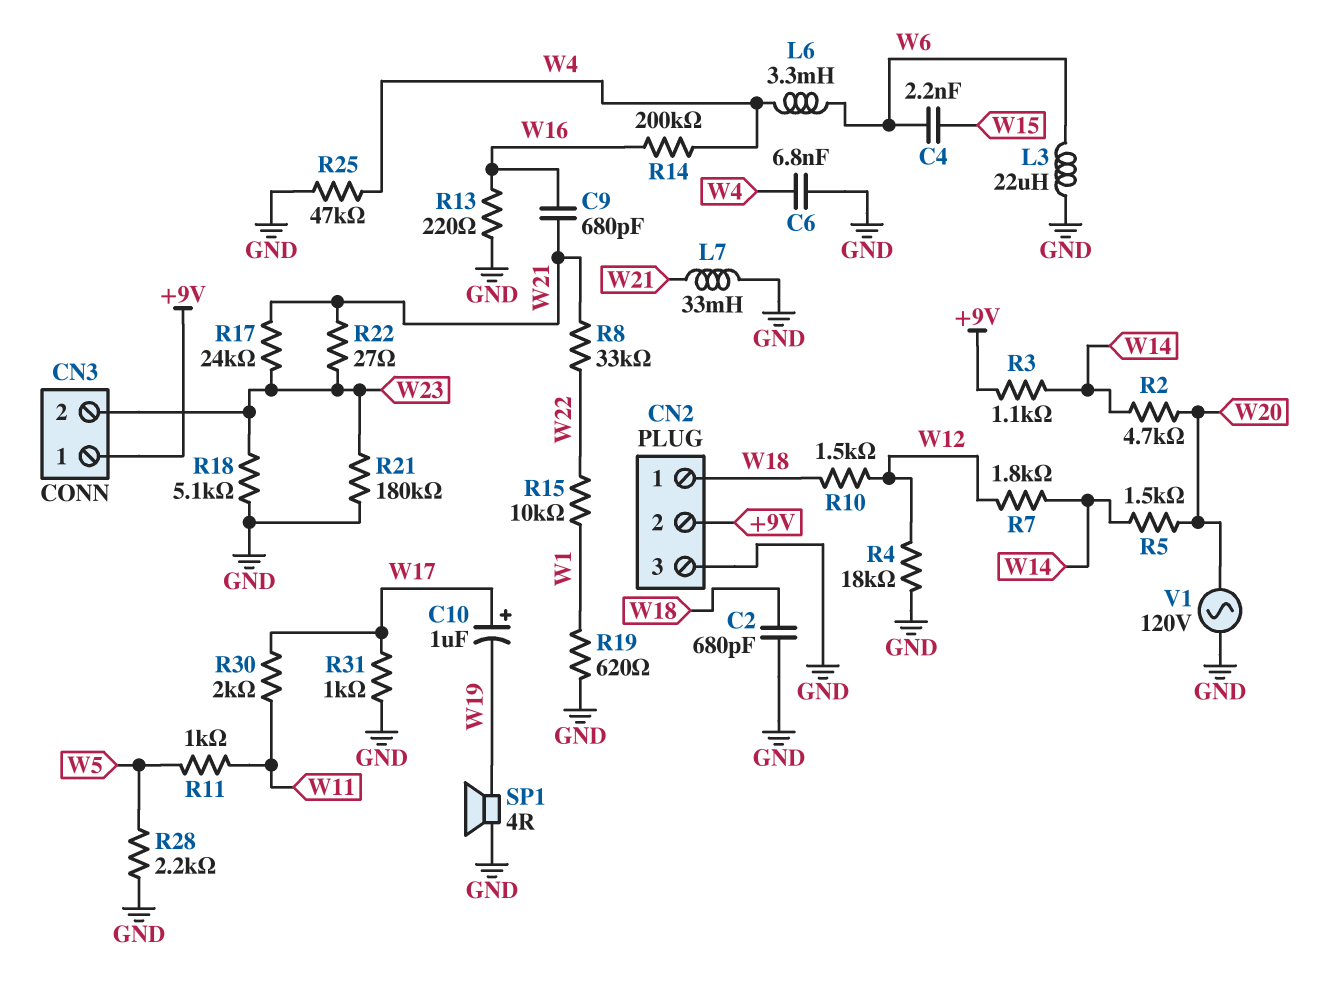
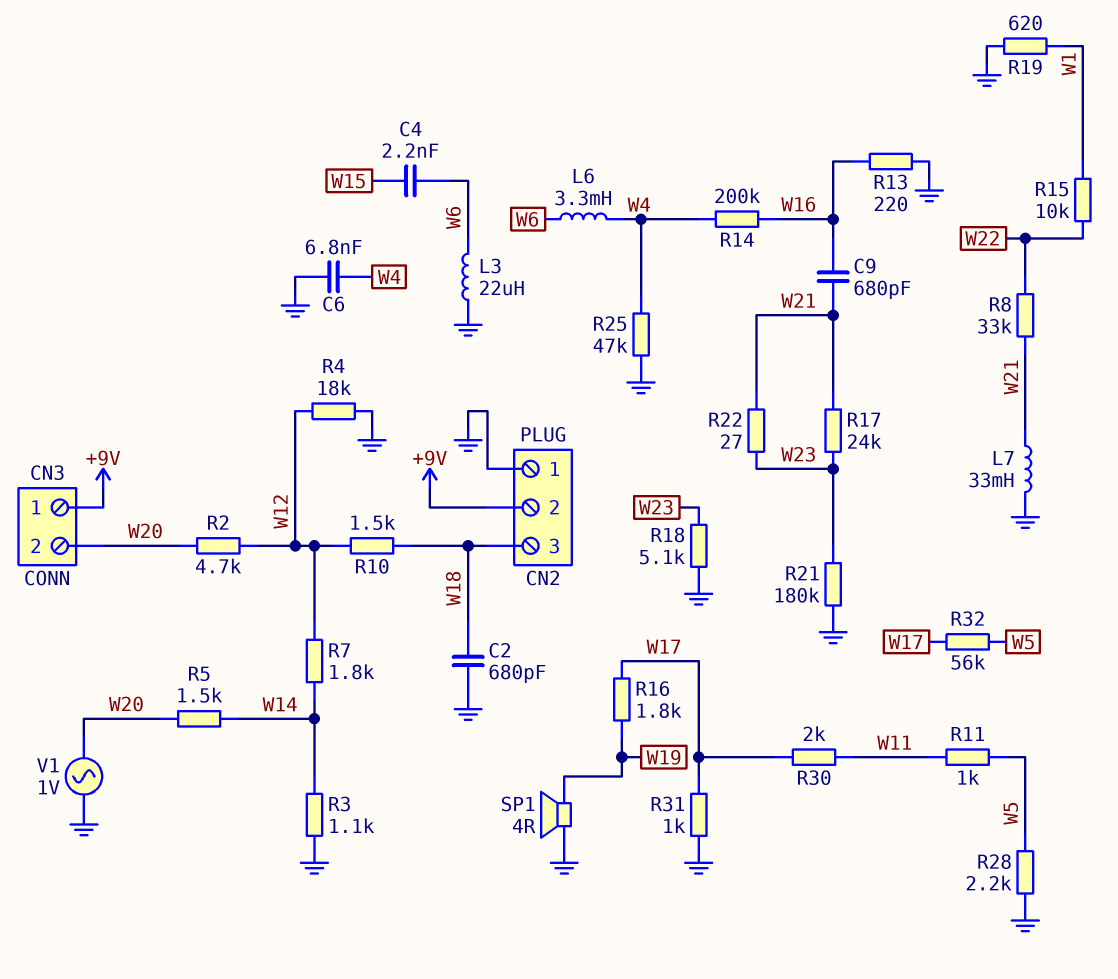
C10: 1uF (plus W17, minus W19) -> none
CN2 pin 1: W18 -> GND
CN2 pin 3: GND -> W18
CN3 pin 2: W23 -> W20
R2: 4.7k (W14, W20) -> 4.7k (W12, W20)
R3: 1.1k (+9V, W14) -> 1.1k (GND, W14)
R16: none -> 1.8k (W17, W19)
R32: none -> 56k (W5, W17)
V1: AC 120V (GND, W20) -> AC 1V (GND, W20)

